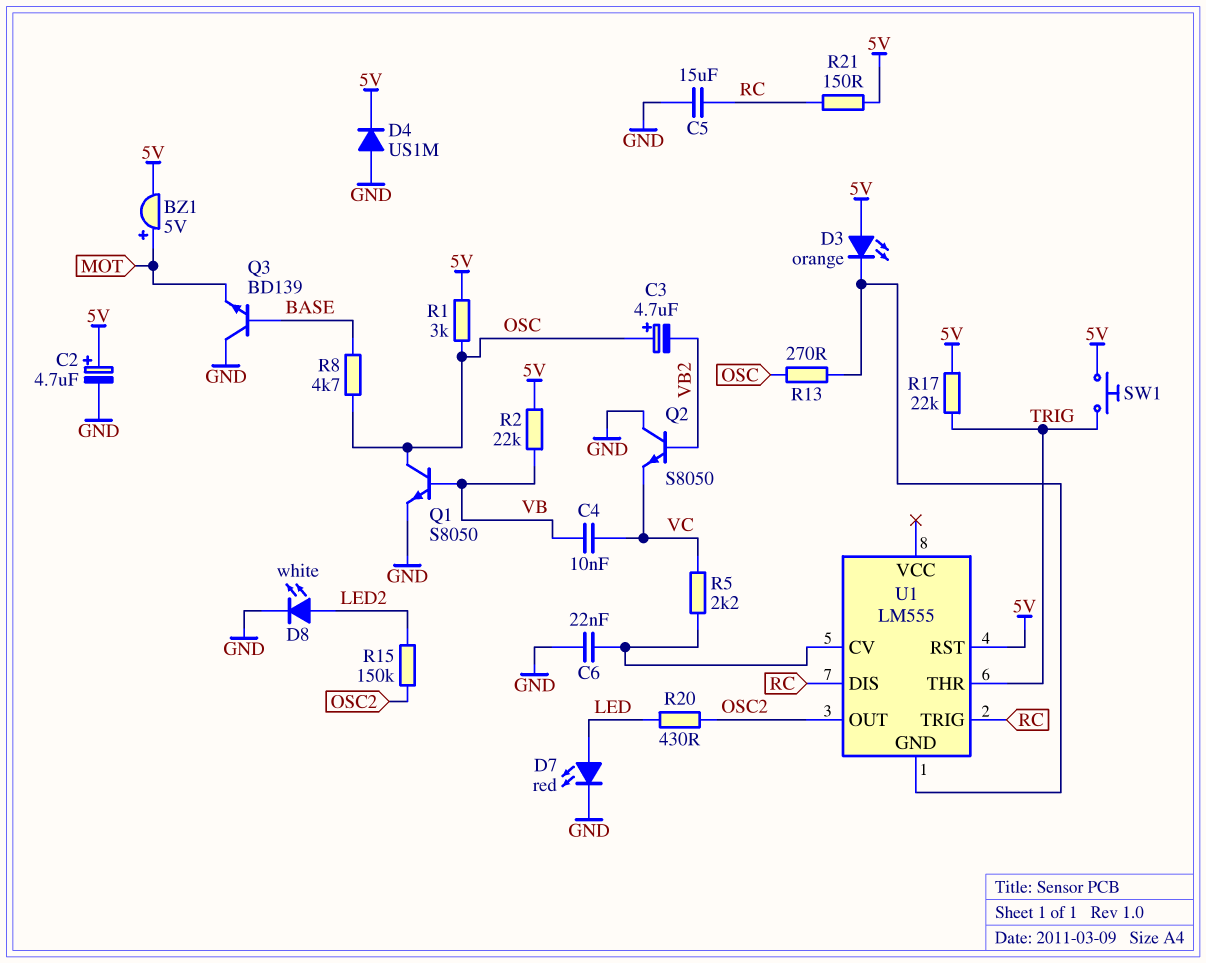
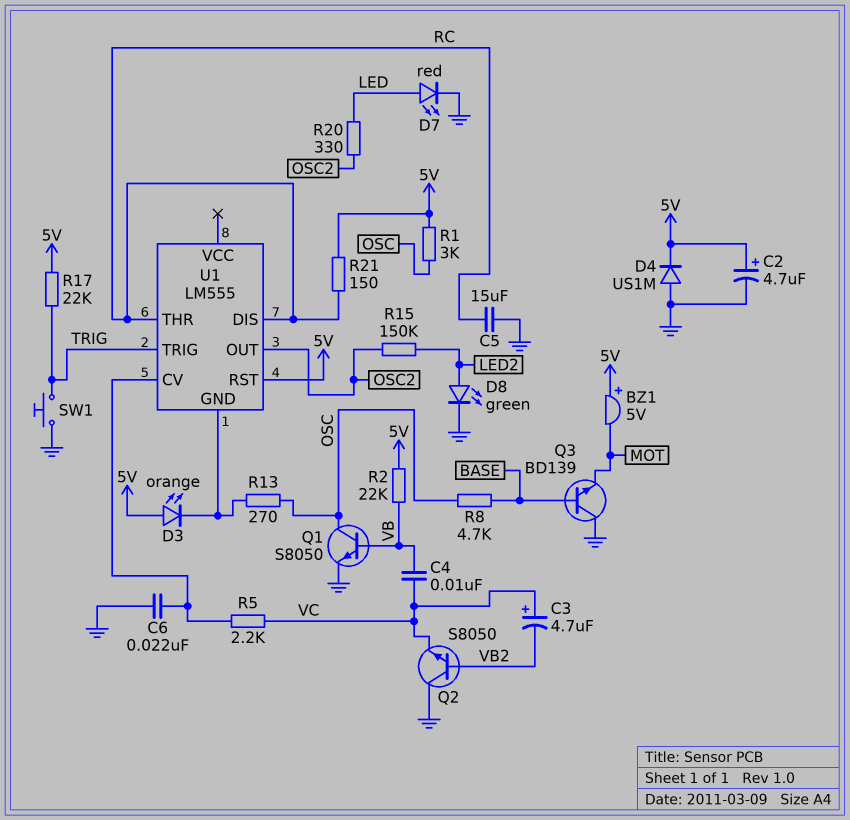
BZ1: buzzer 5V (plus MOT, minus 5V) -> buzzer 5V (plus 5V, minus MOT)
C3: 4.7uF (plus OSC, minus VB2) -> 4.7uF (plus VC, minus VB2)
D8: LED white (A LED2, K GND) -> LED green (A LED2, K GND)
R20: 430 (LED, OSC2) -> 330 (LED, OSC2)
SW1: button (5V, TRIG) -> button (GND, TRIG)
U1 pin THR: TRIG -> RC
U1 pin TRIG: RC -> TRIG

